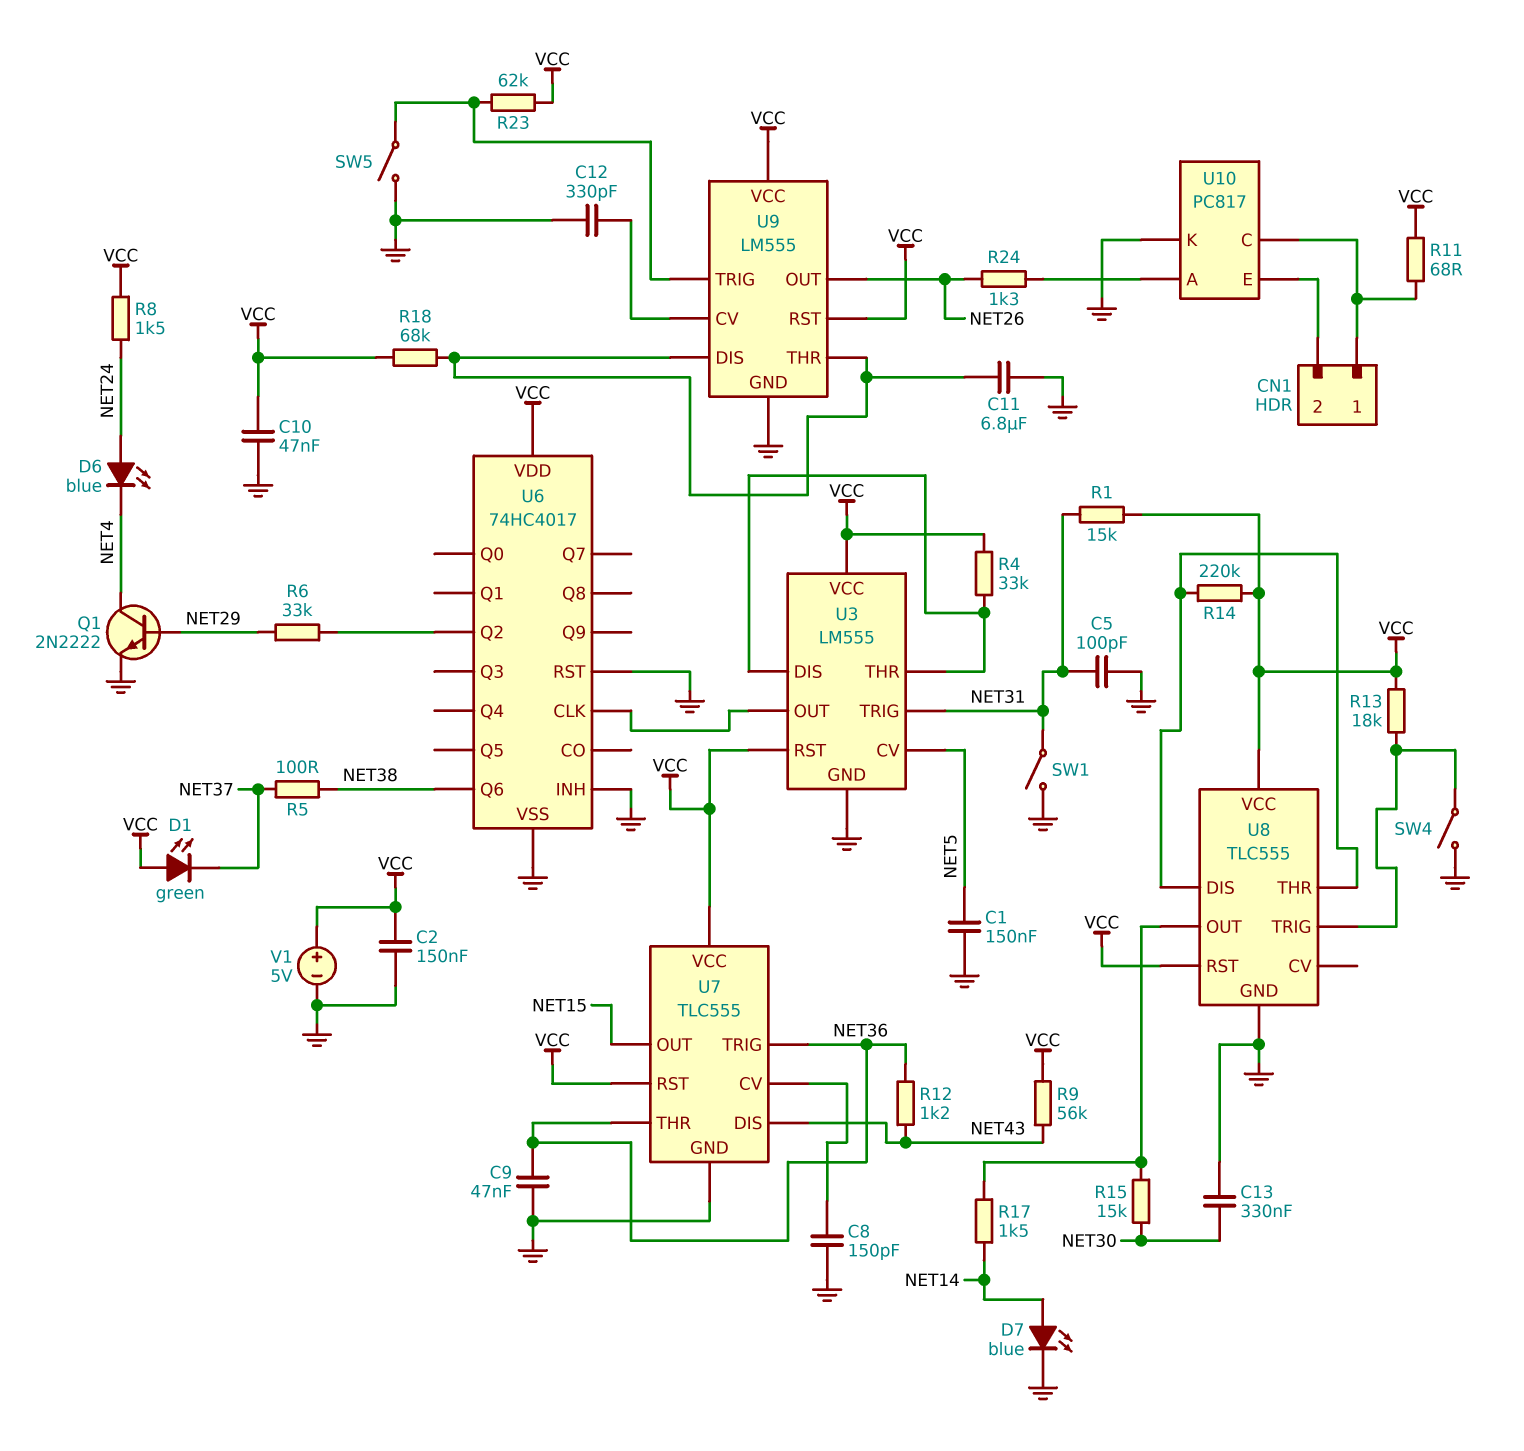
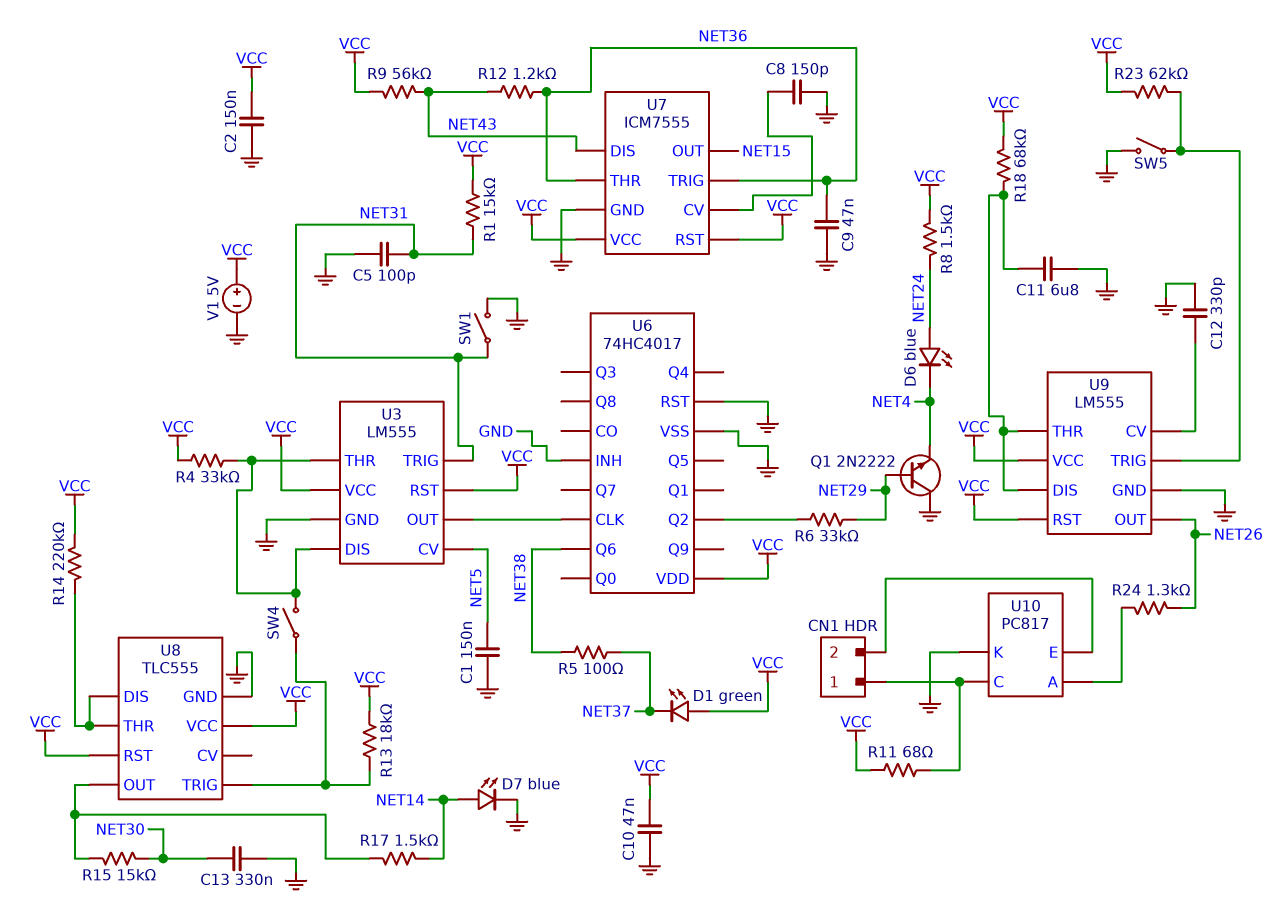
Q1: NPN 2N2222 (B NET29, C NET4, E GND) -> NPN 2N2222 (B NET29, C GND, E NET4)
SW4: switch (GND, U8/TRIG) -> switch (U3/DIS, U8/TRIG)
U7: TLC555 -> ICM7555

